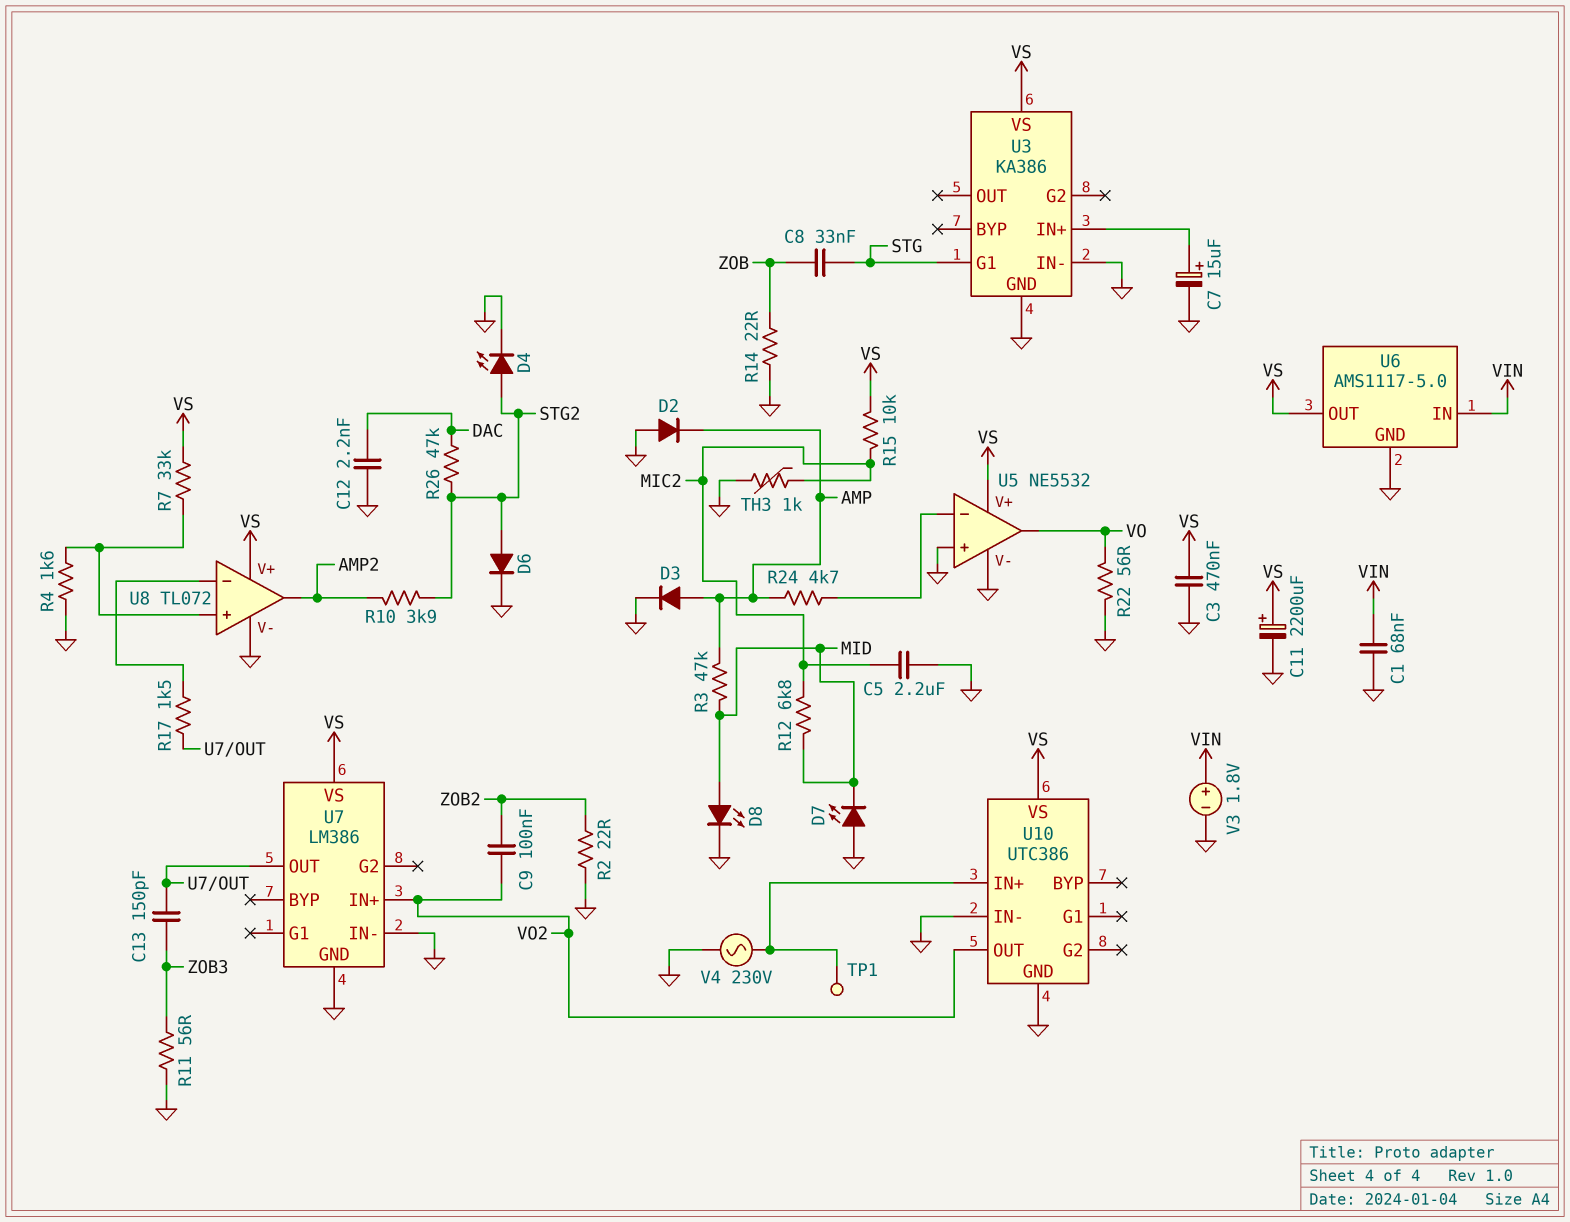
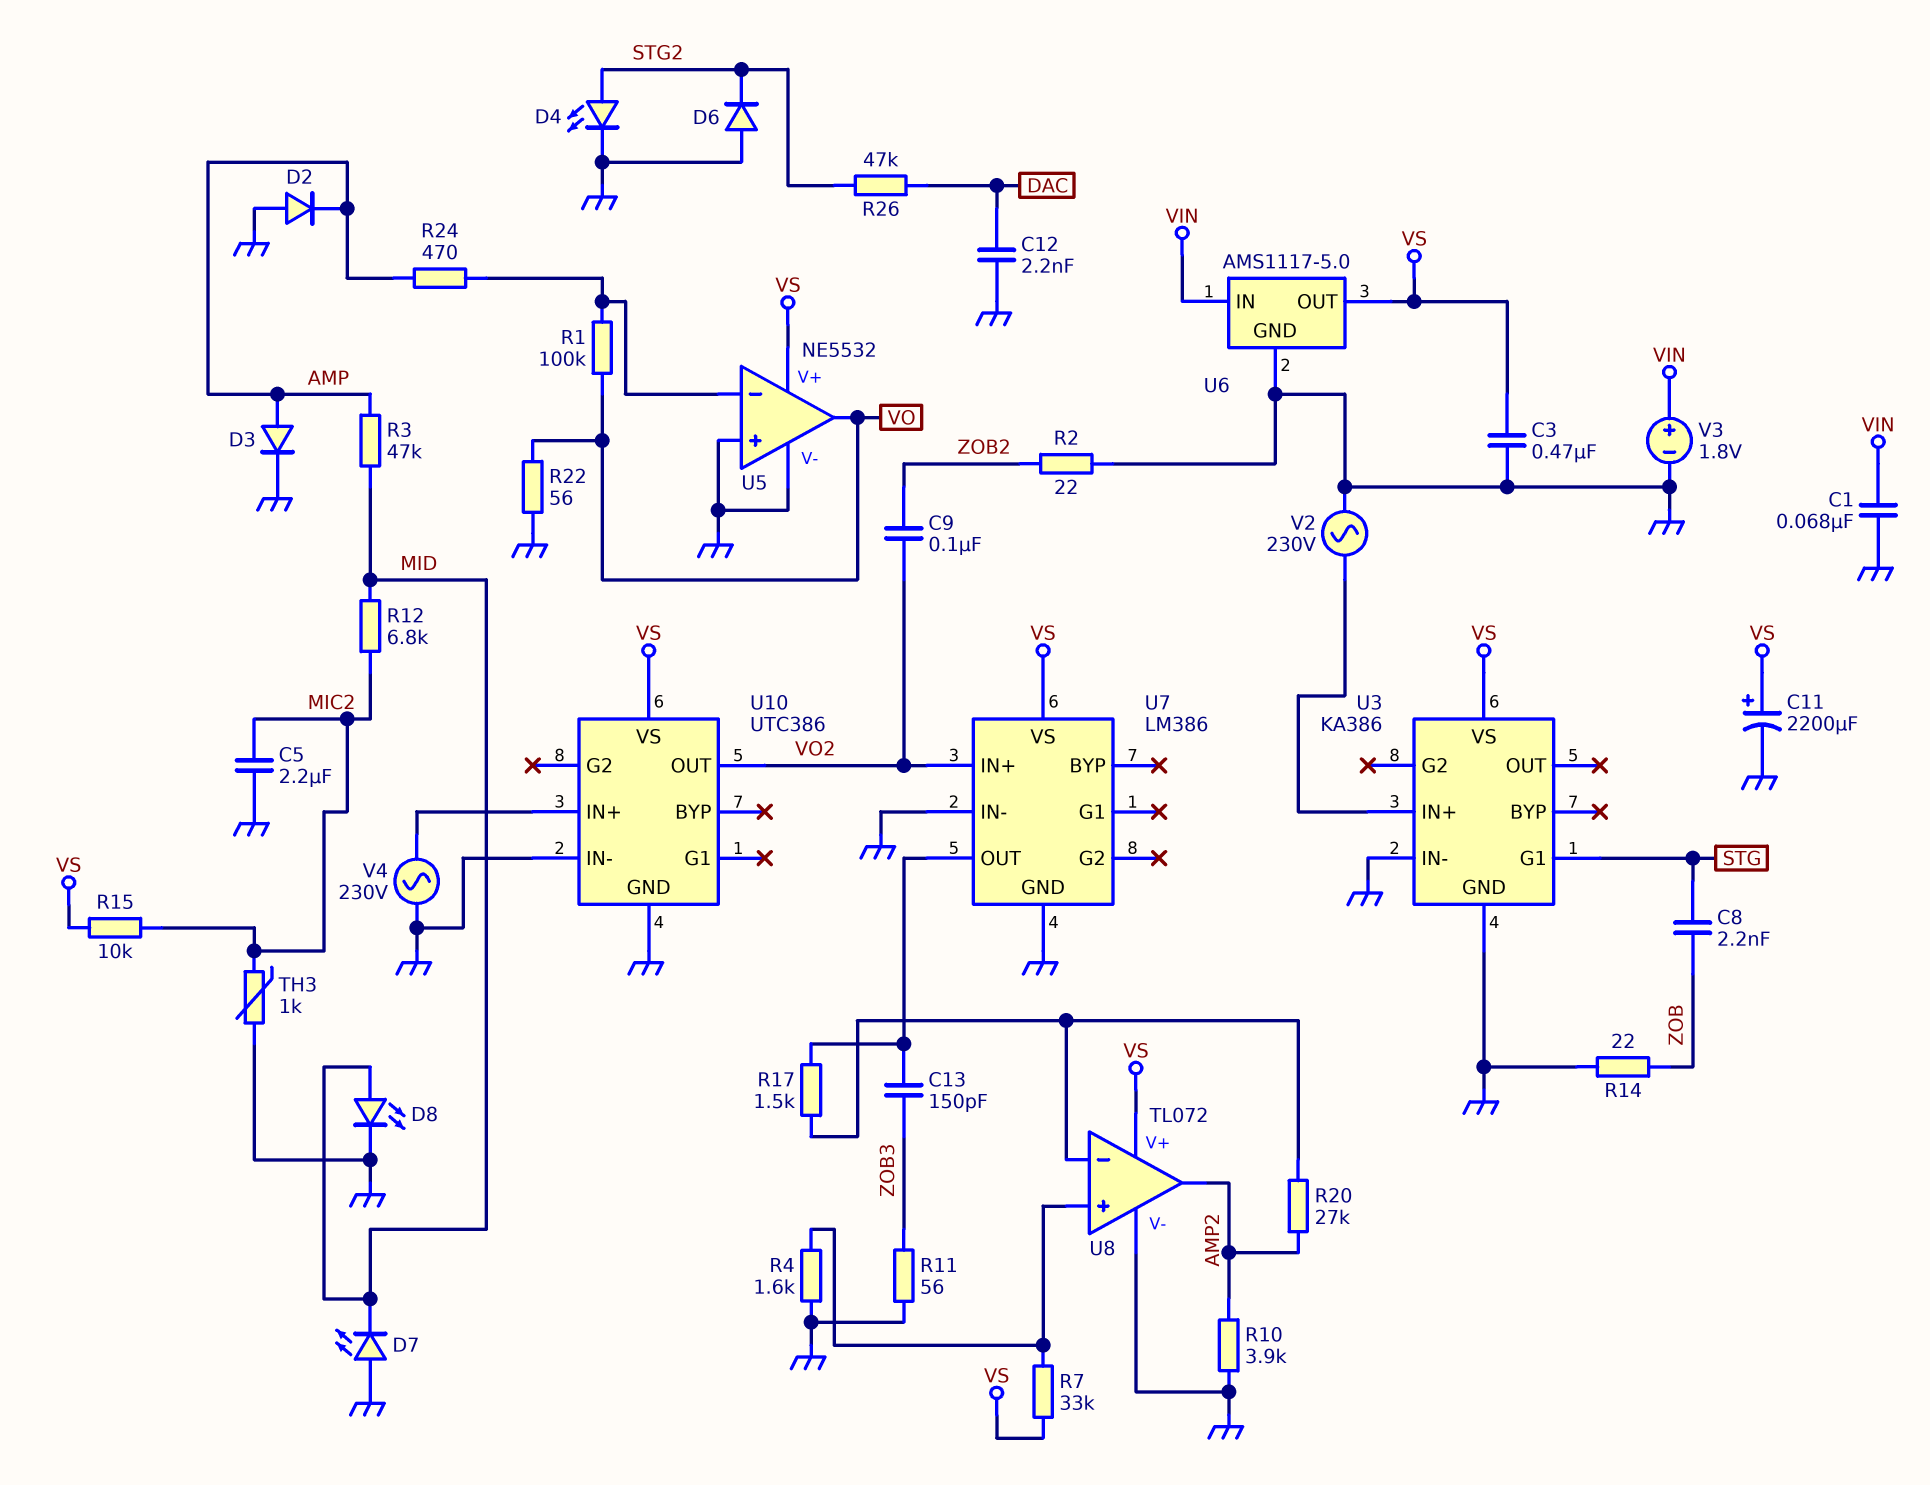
C7: 15uF (plus U3/IN+, minus GND) -> none
C8: 33nF (STG, ZOB) -> 2.2nF (STG, ZOB)
D6: diode (A STG2, K GND) -> diode (A GND, K STG2)
R1: none -> 100k (U5/in-, VO)
R10: 3.9k (AMP2, STG2) -> 3.9k (AMP2, GND)
R20: none -> 27k (AMP2, U8/in-)
R24: 4.7k (AMP, U5/in-) -> 470 (AMP, U5/in-)
TP1: test point (U10/IN+) -> none
V2: none -> AC 230V (GND, U3/IN+)

